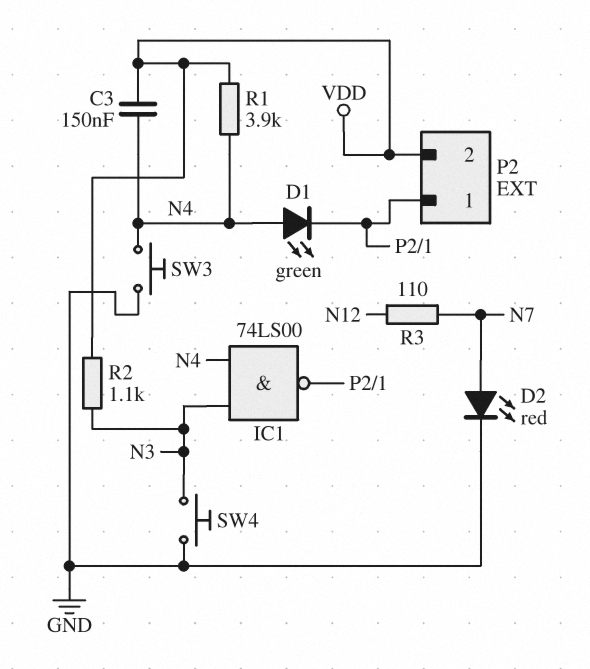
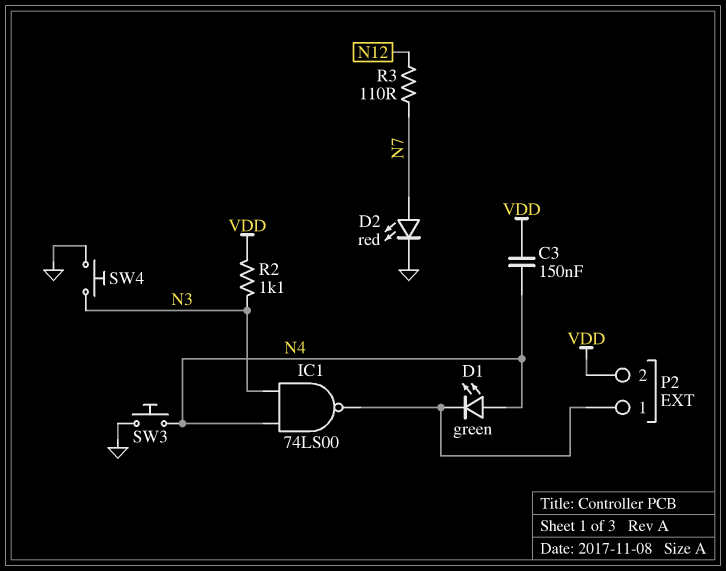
R1: 3.9k (N4, VDD) -> none

